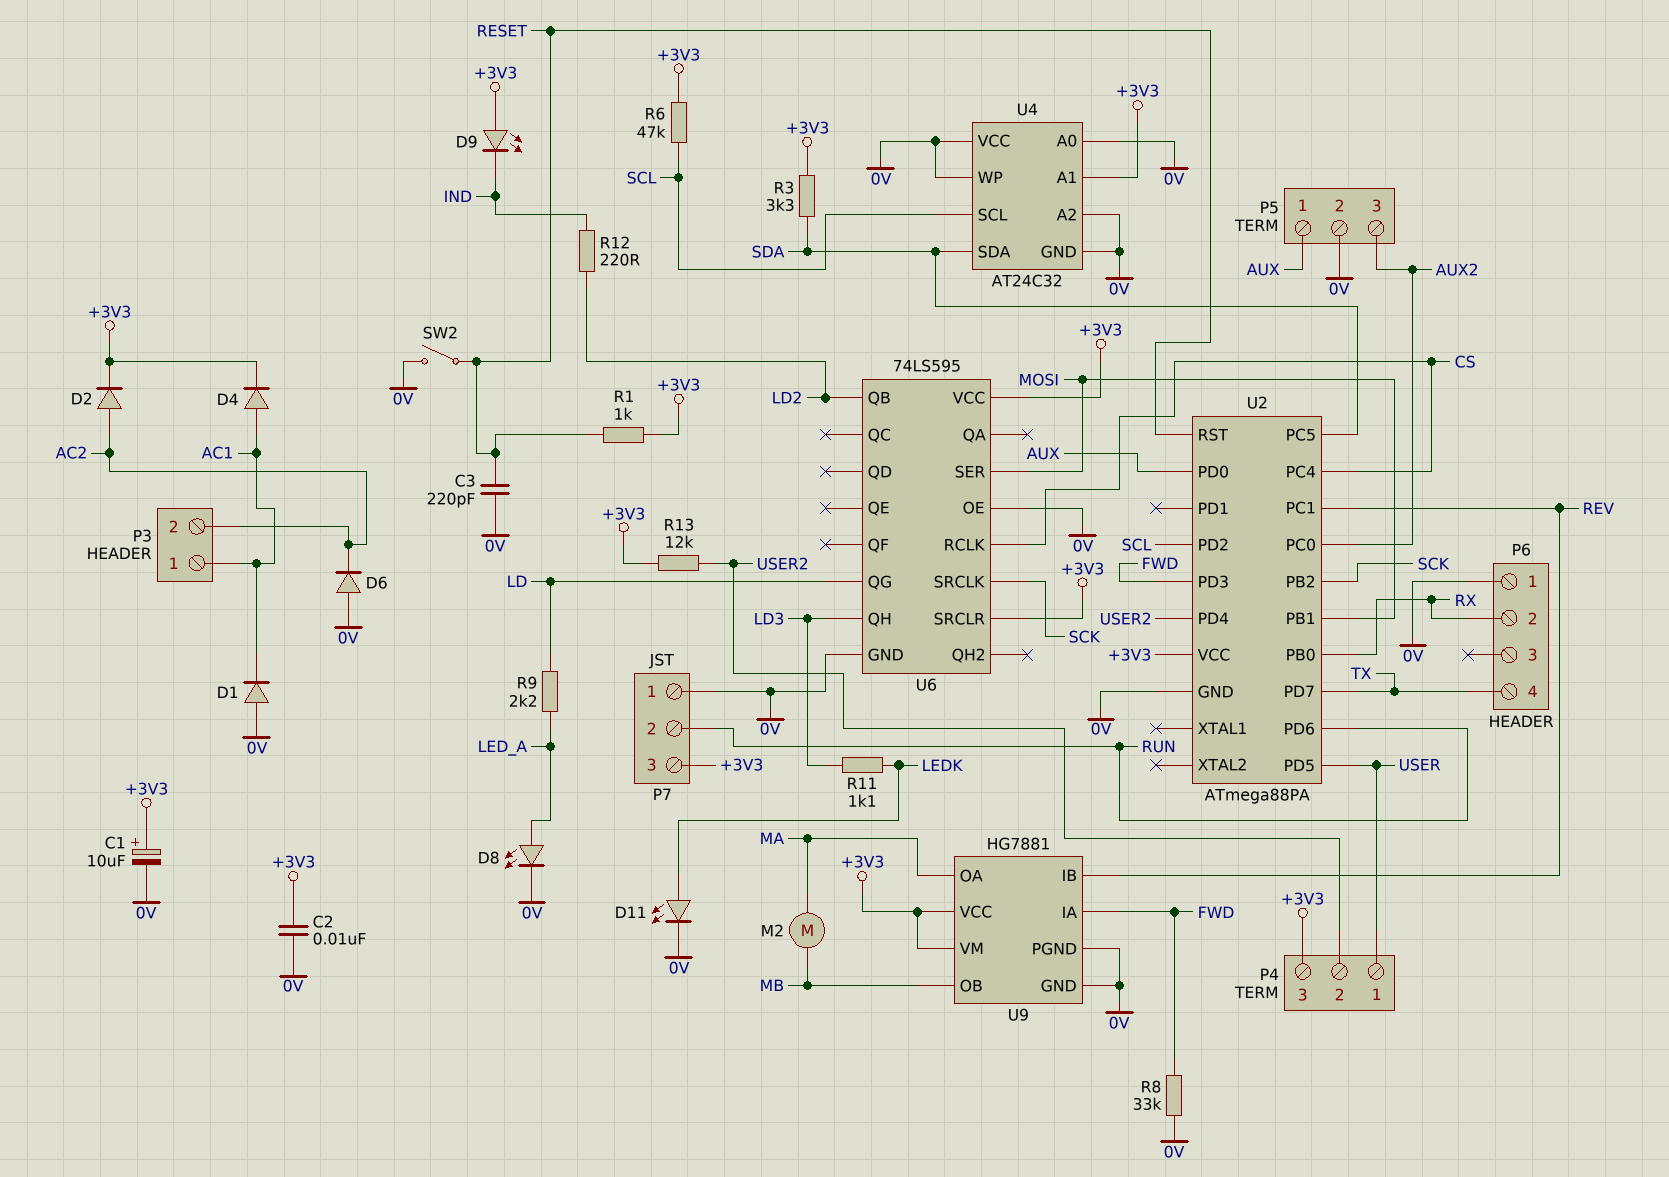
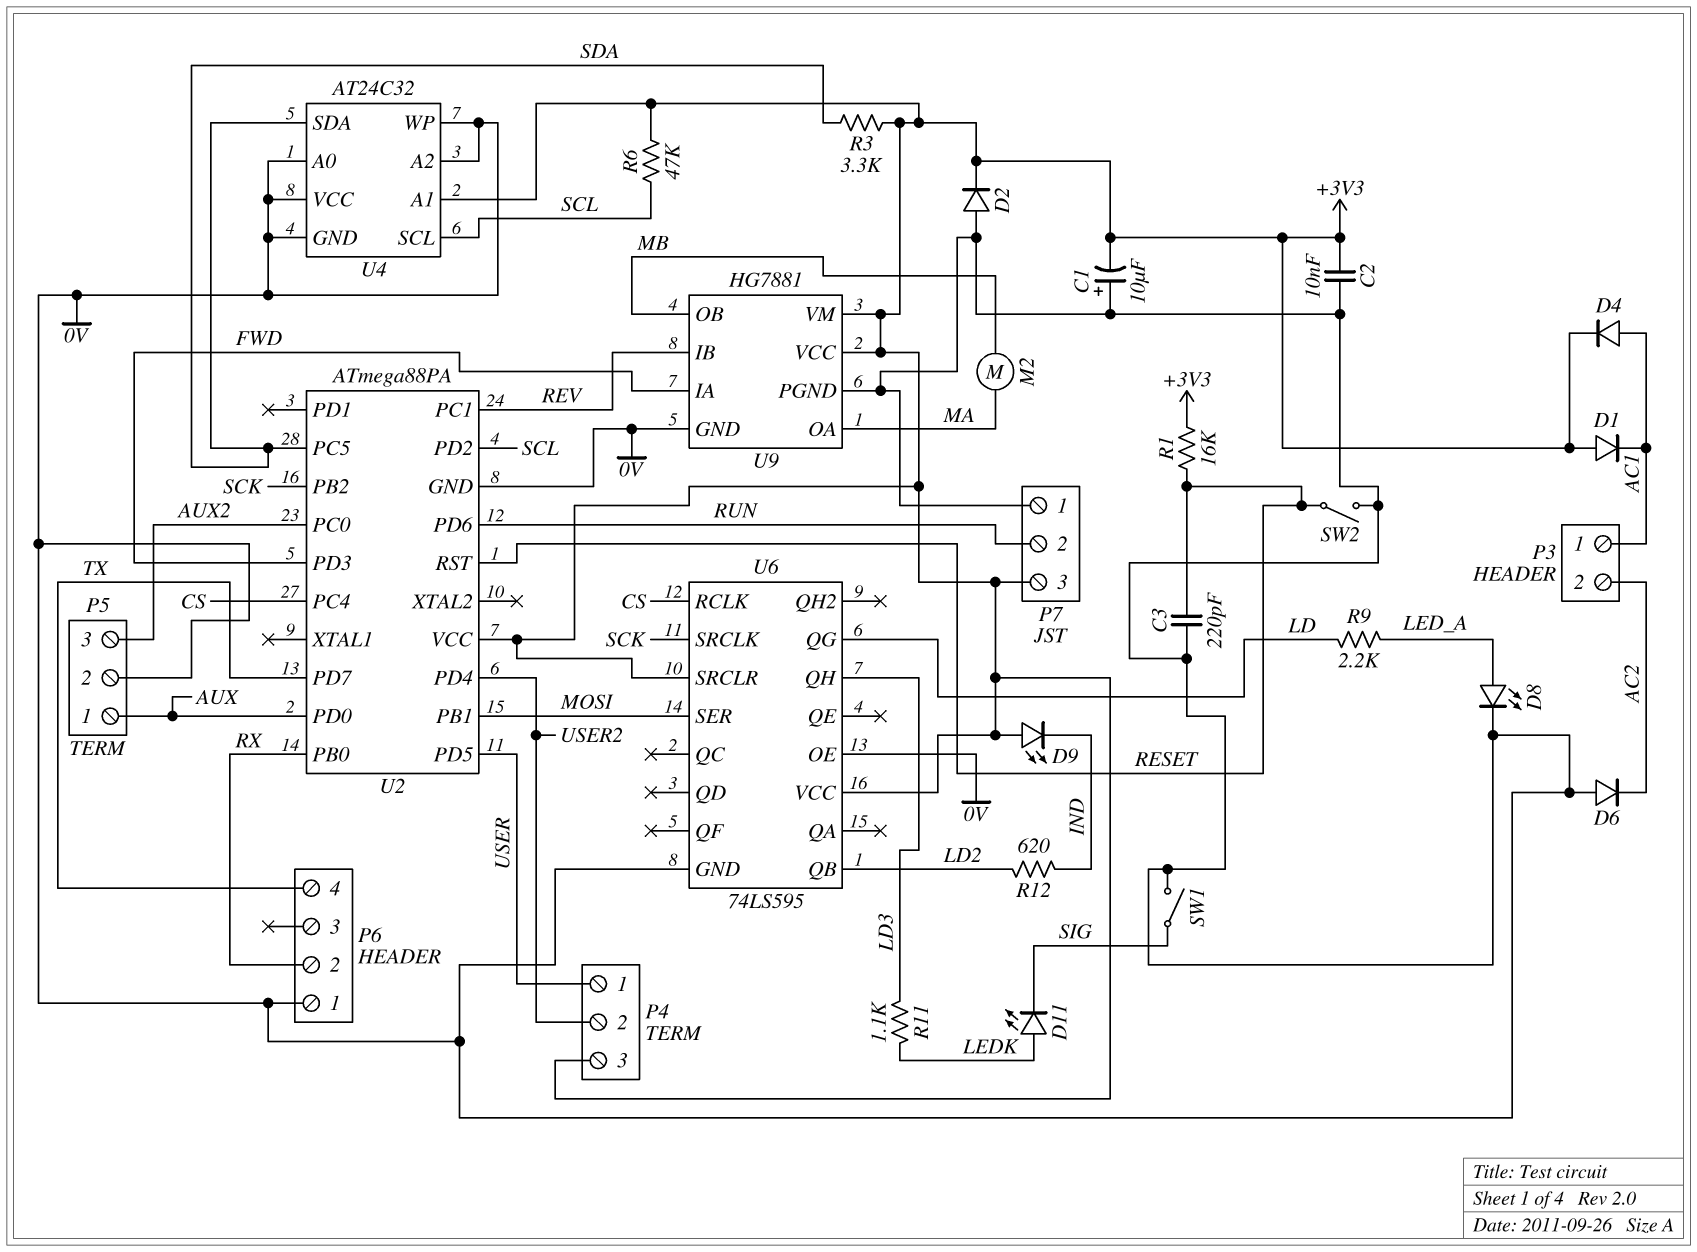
C1: 10uF (plus +3V3, minus 0V) -> 10uF (plus 0V, minus +3V3)
D1: diode (A 0V, K AC1) -> diode (A +3V3, K AC1)
D2: diode (A AC2, K +3V3) -> diode (A 0V, K +3V3)
D11: LED (A LEDK, K 0V) -> LED (A LEDK, K SIG)
R1: 1k (+3V3, RESET) -> 16k (+3V3, RESET)
R8: 33k (0V, FWD) -> none
R12: 220 (IND, LD2) -> 620 (IND, LD2)
R13: 12k (+3V3, USER2) -> none
SW1: none -> switch (0V, SIG)

